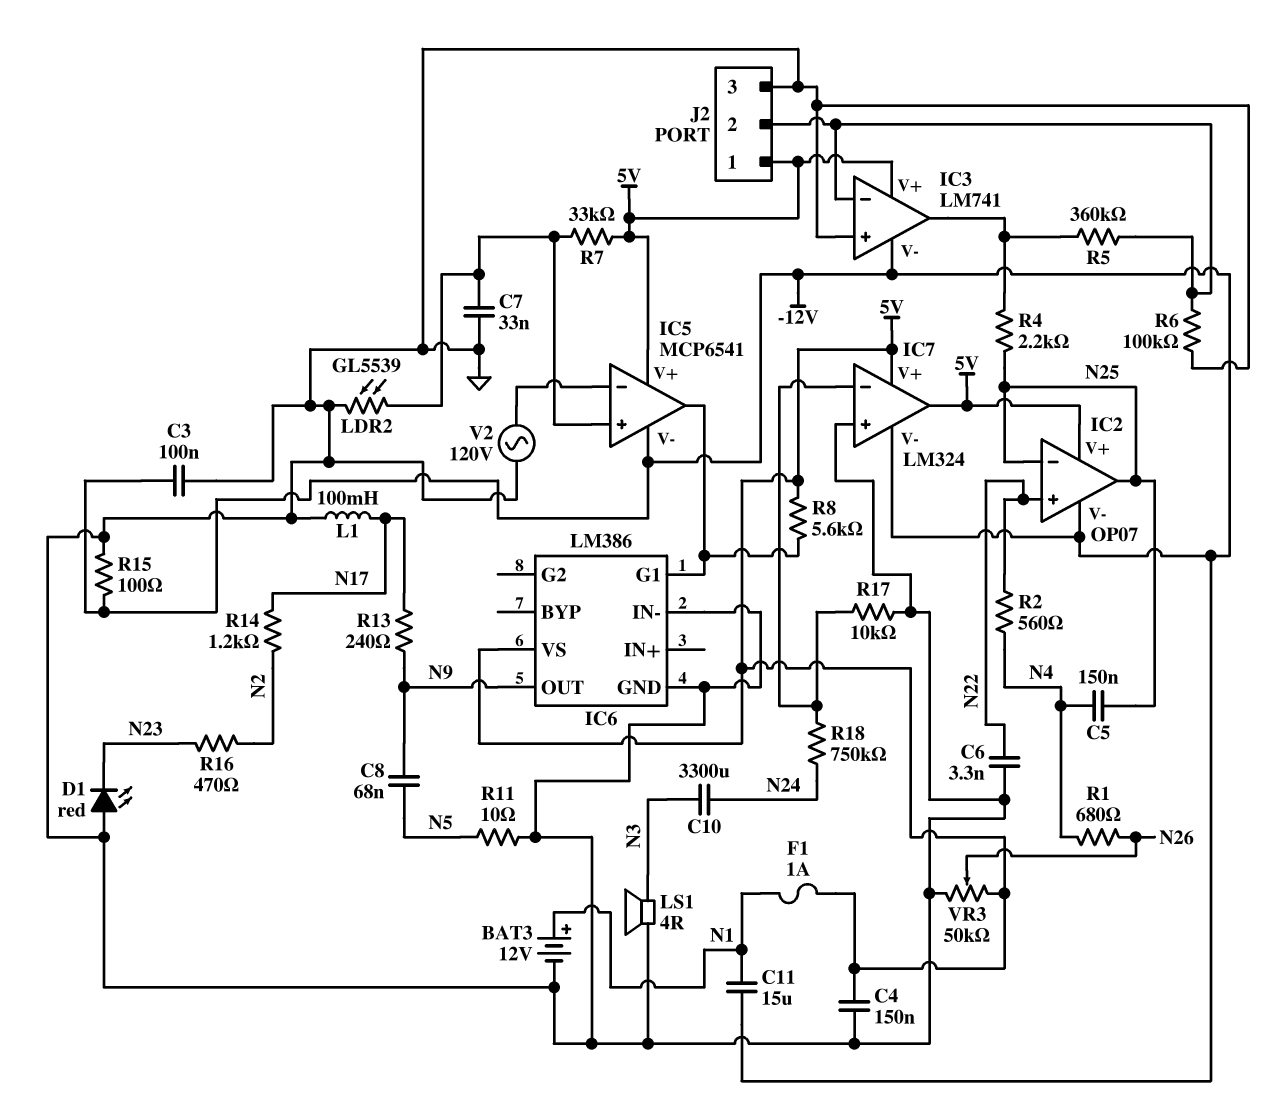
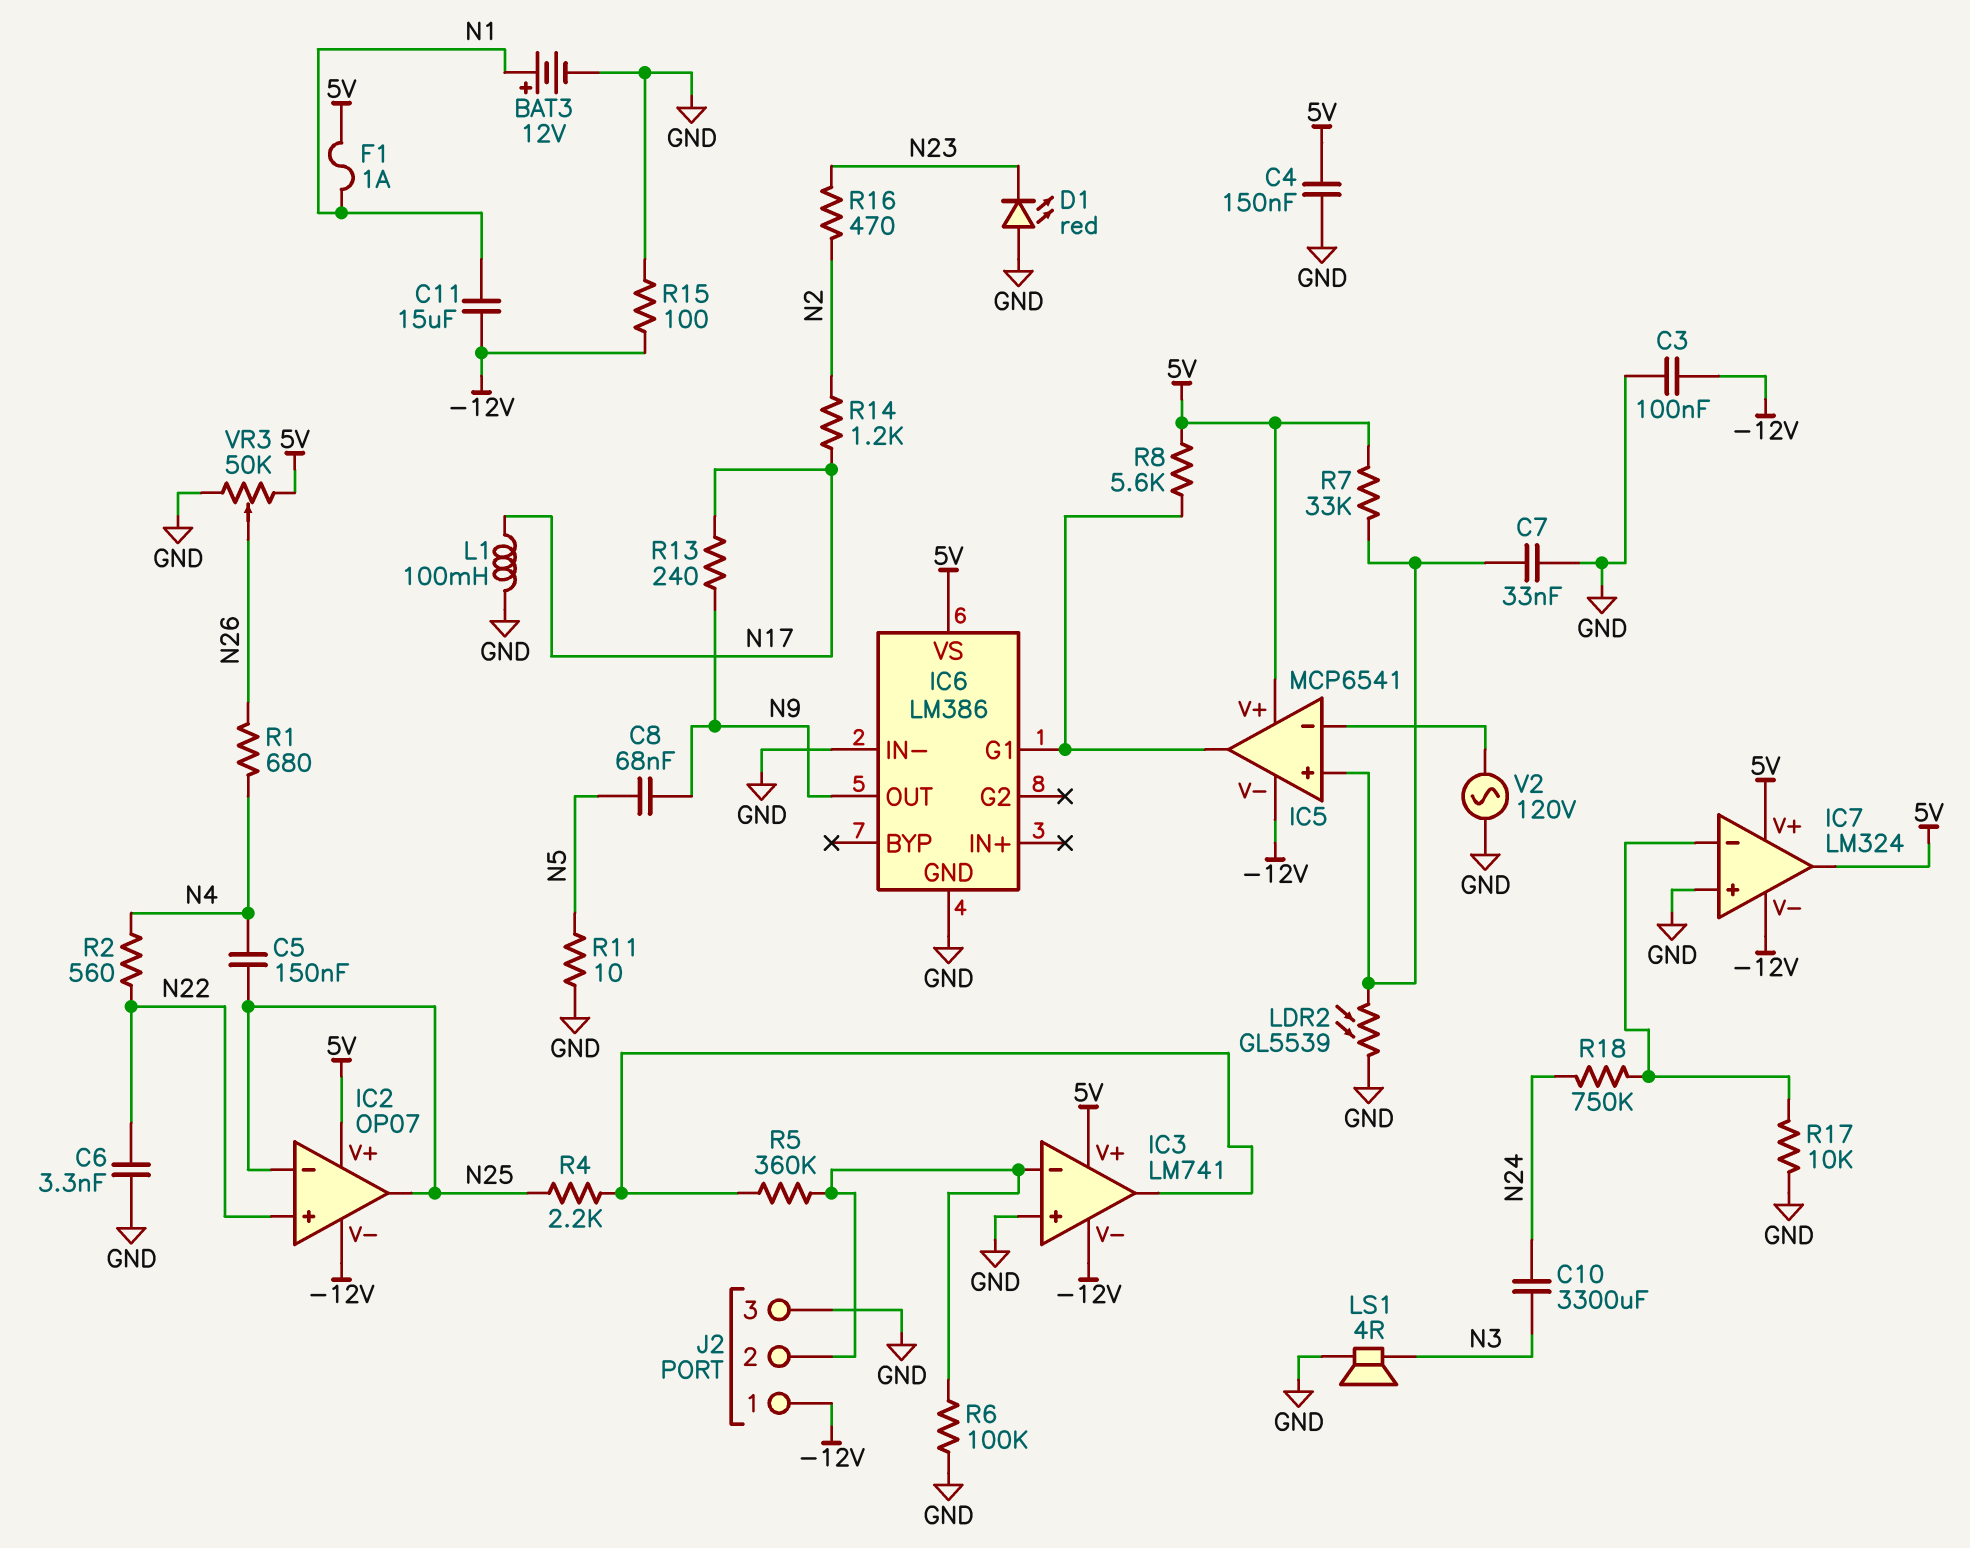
J2 pin 1: 5V -> -12V

